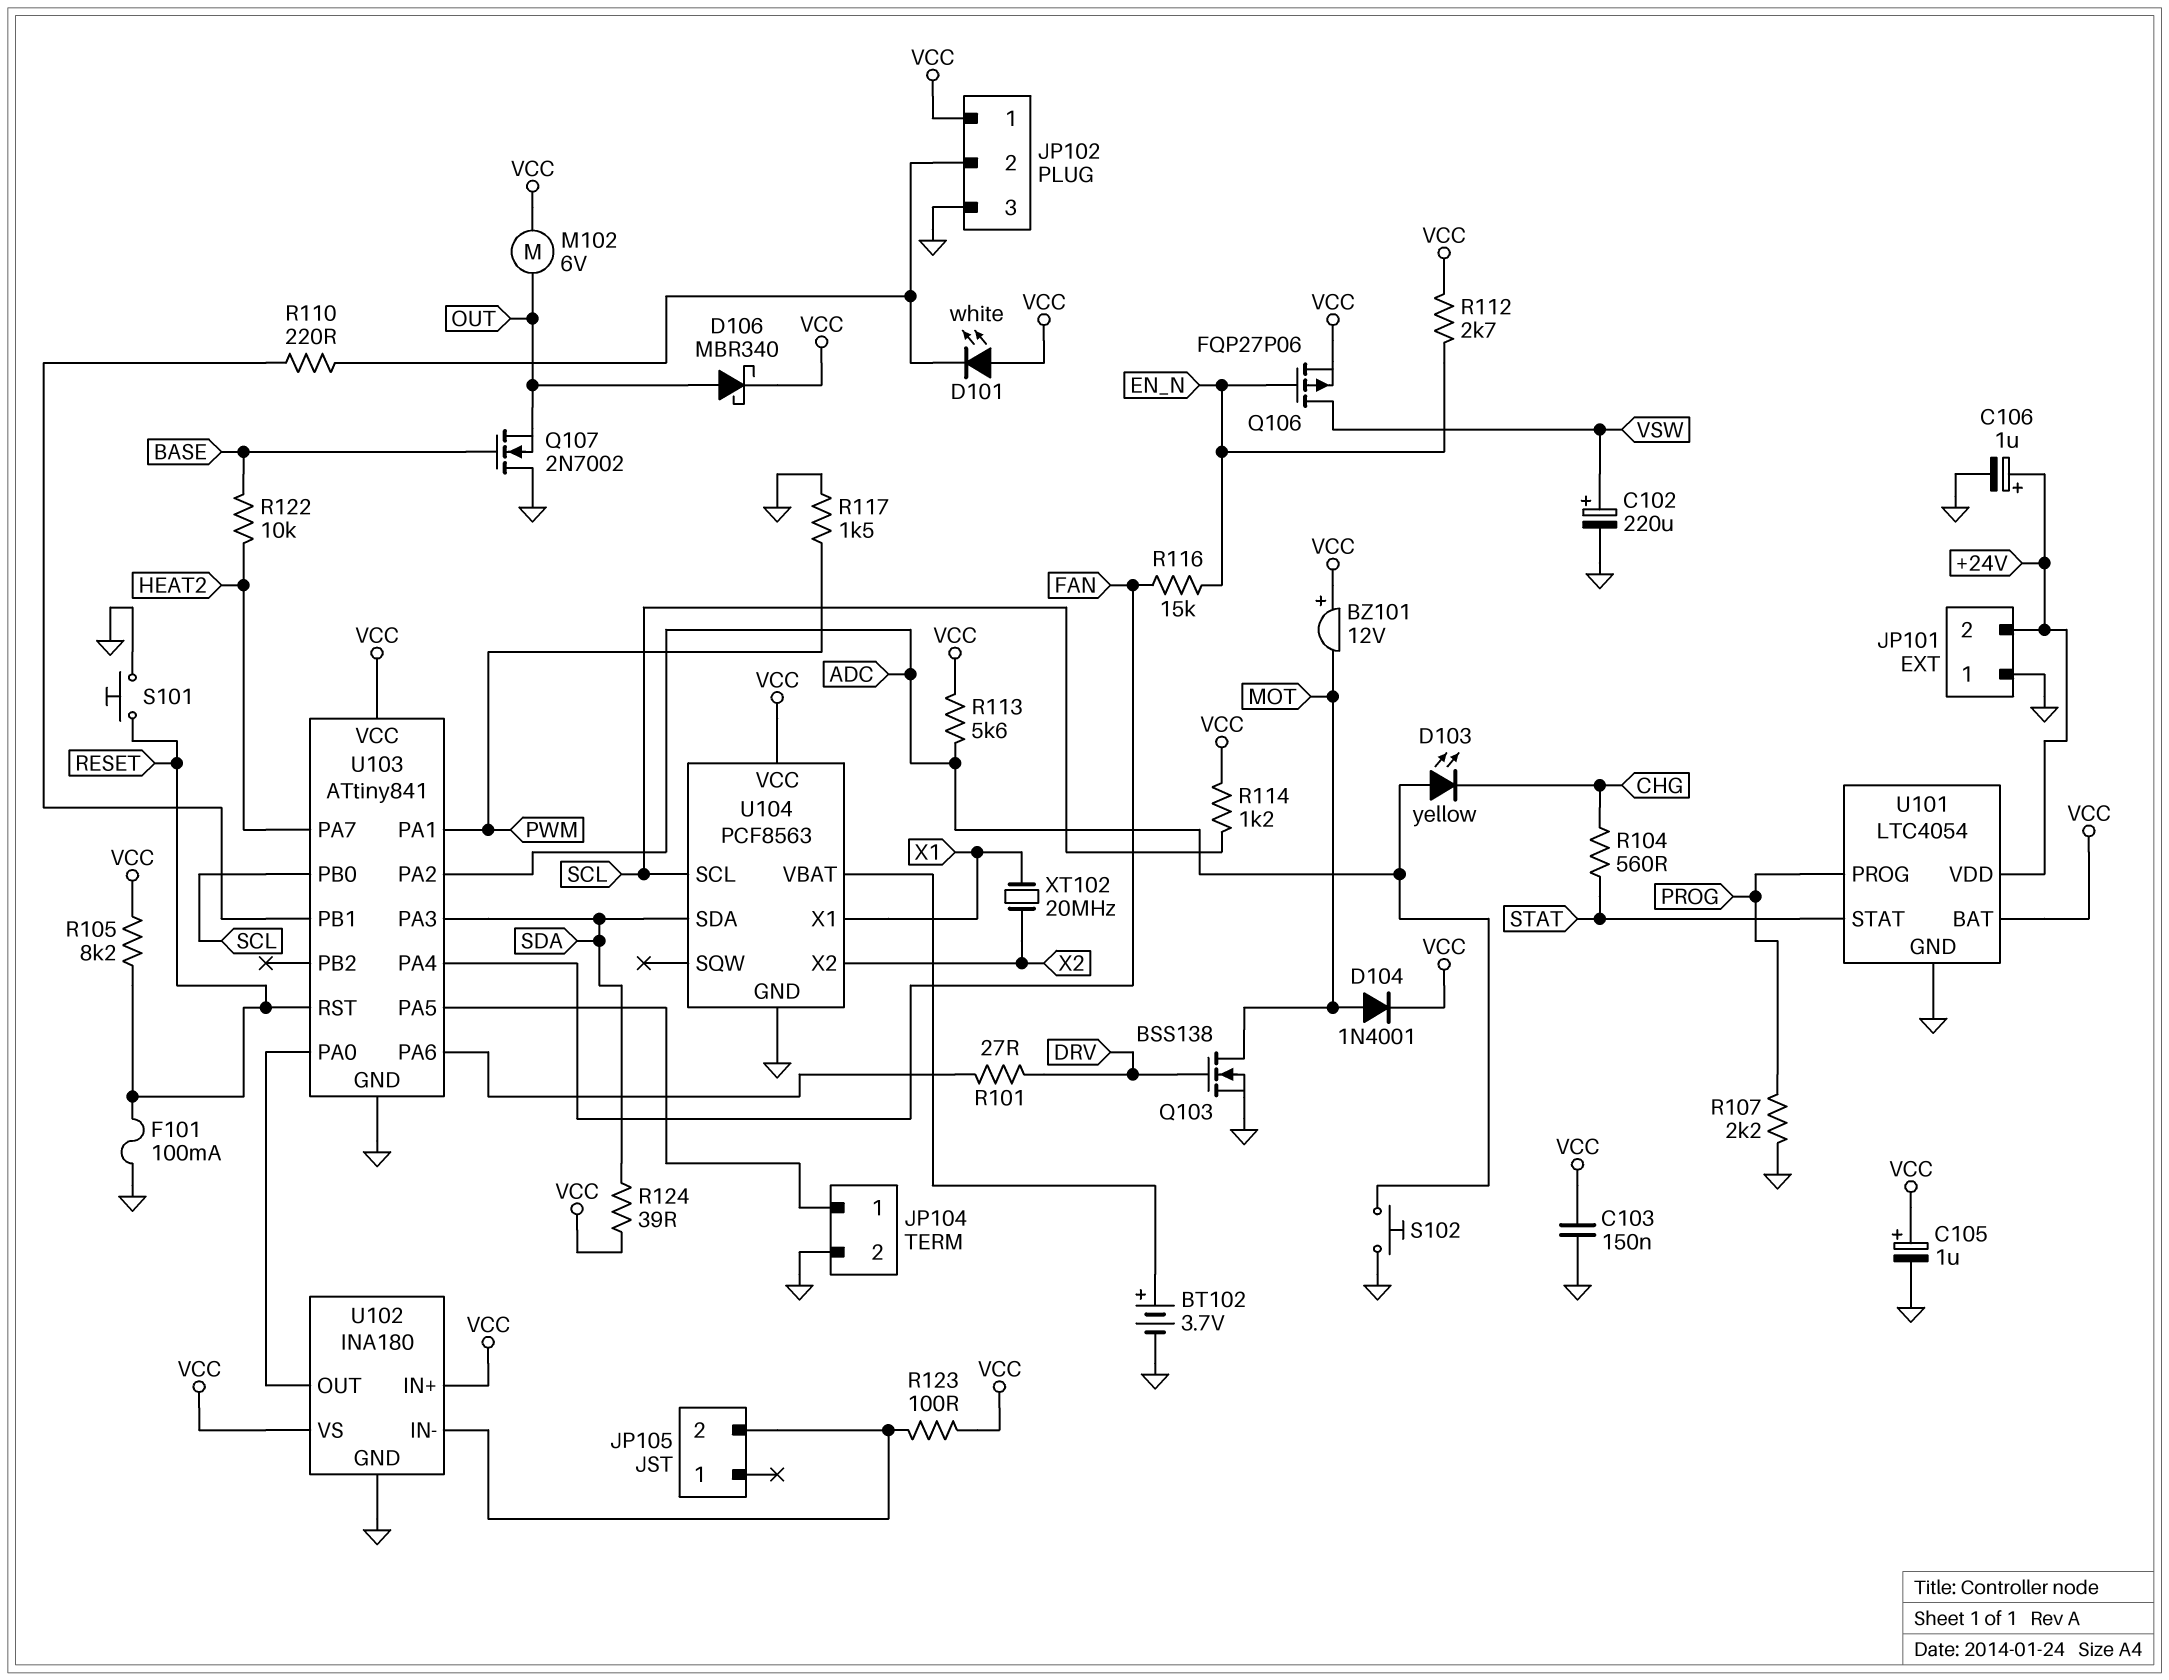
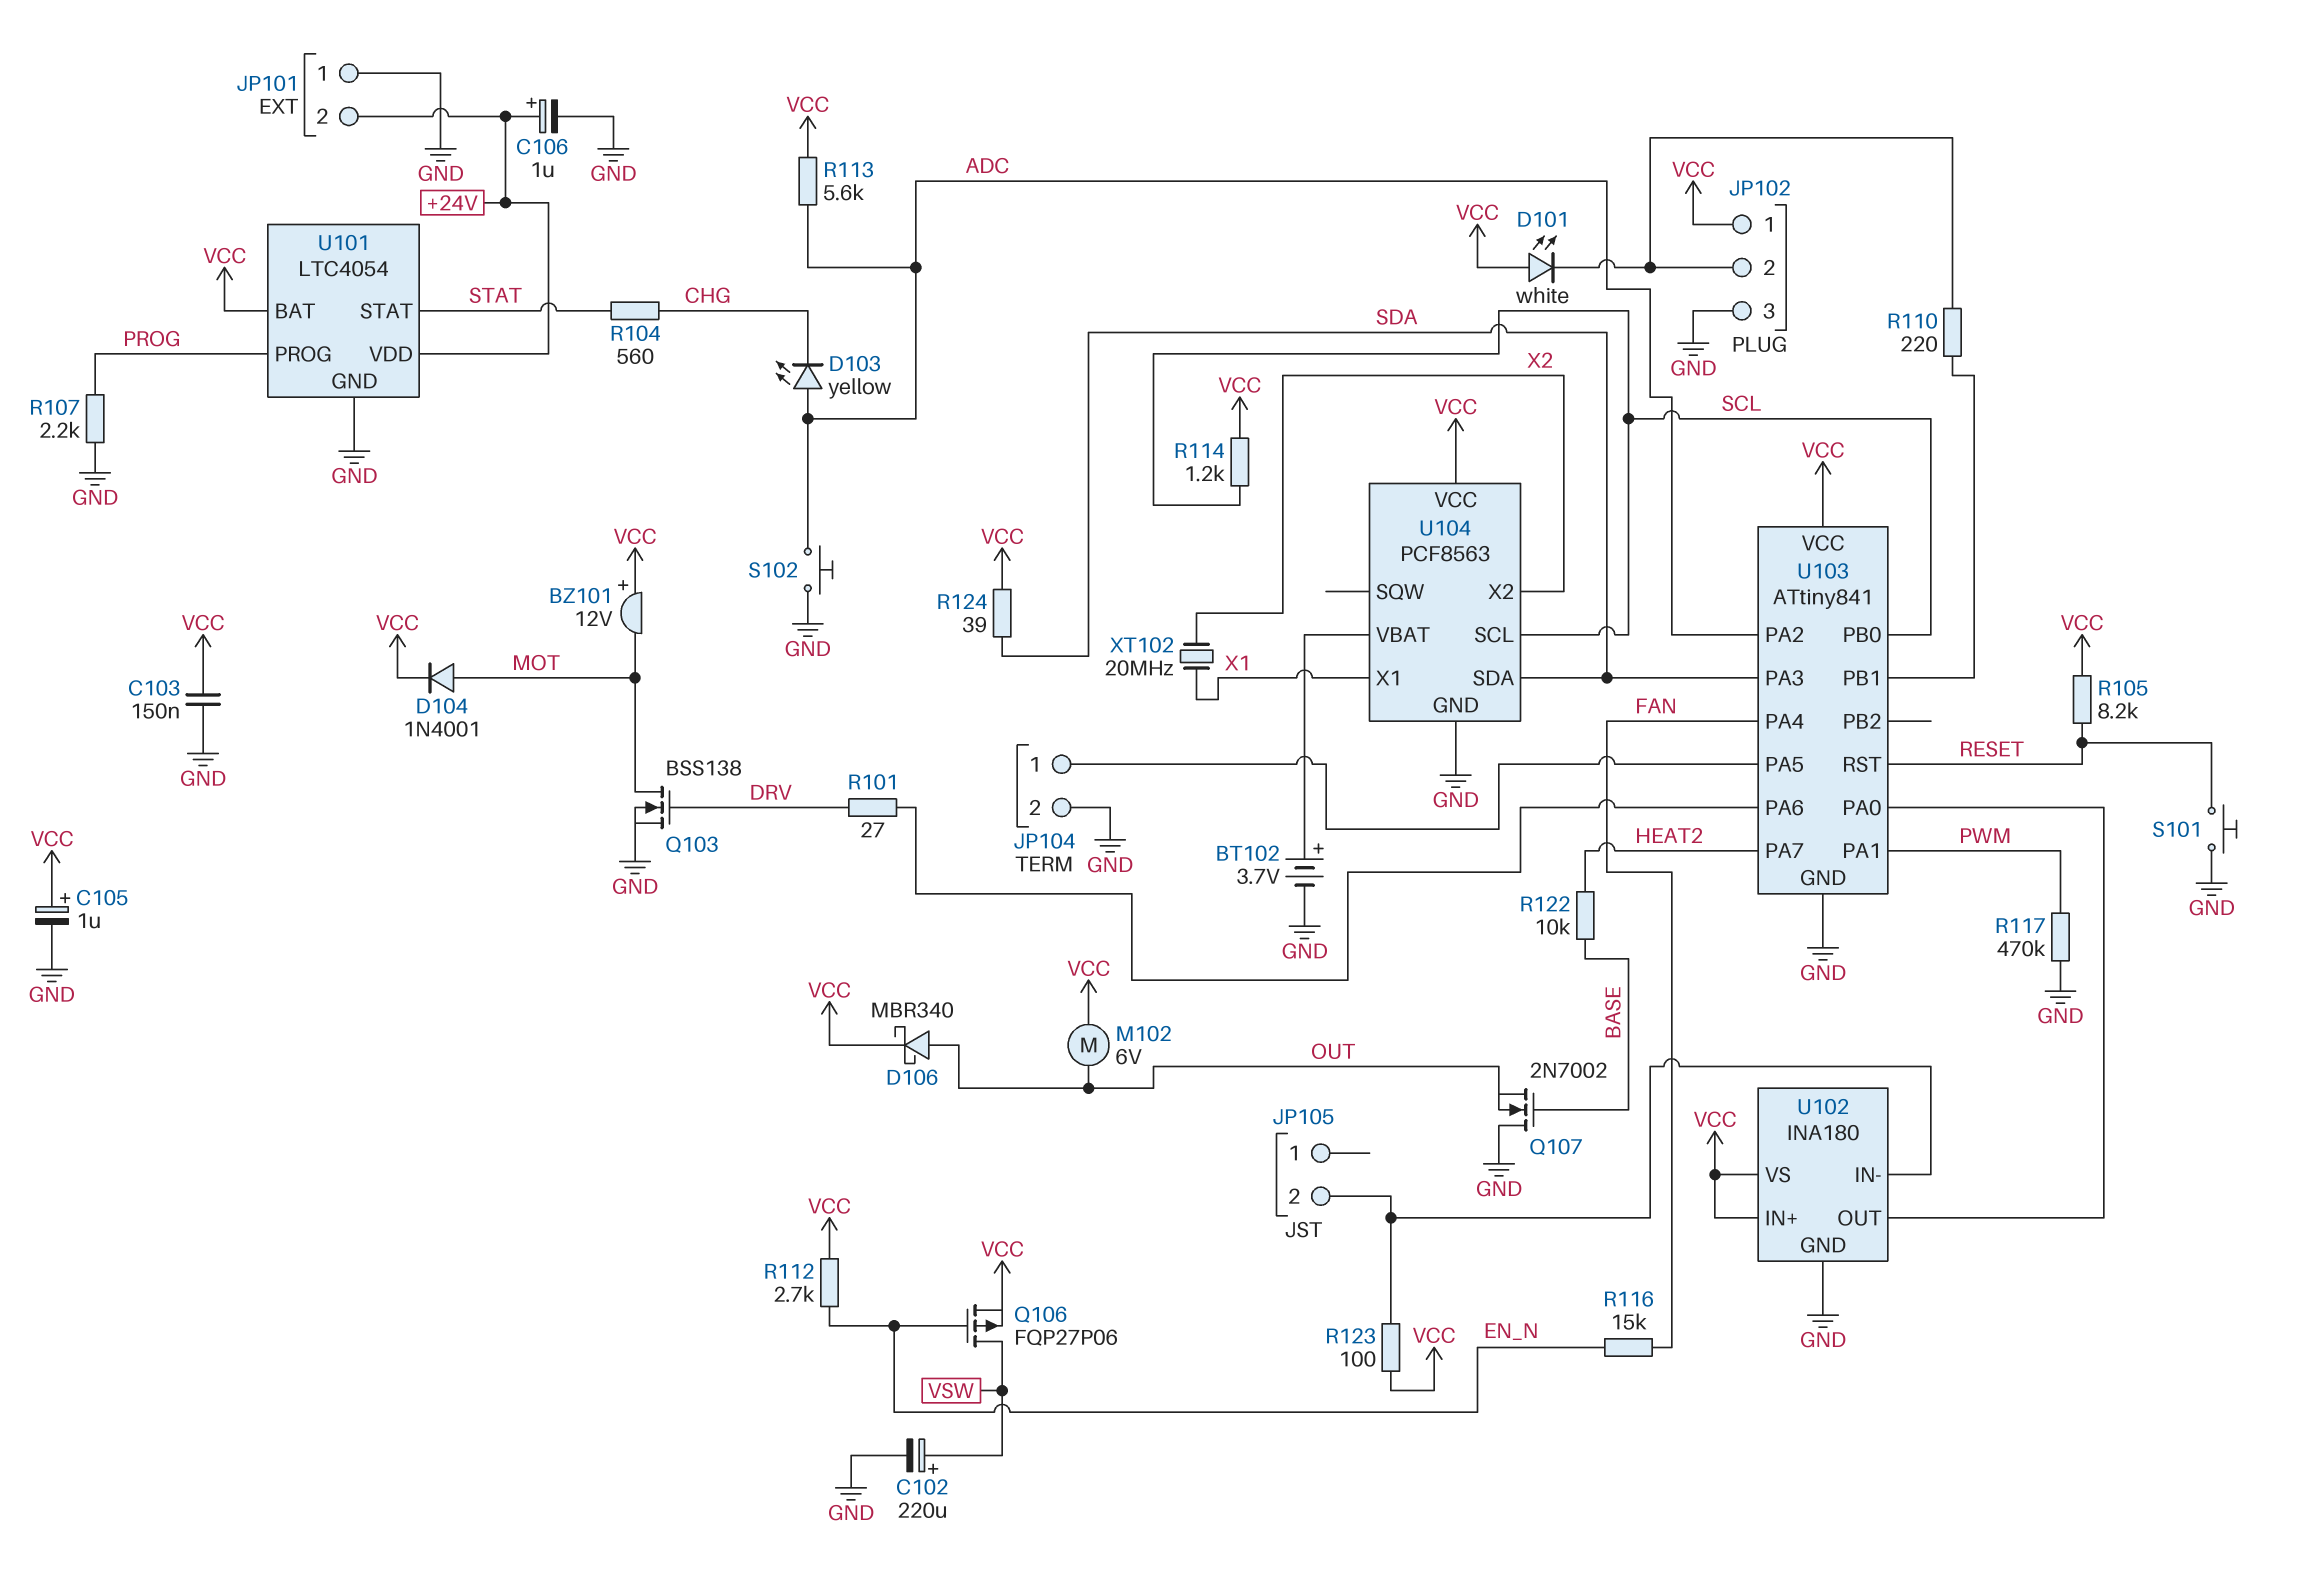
F101: 100mA (GND, RESET) -> none
R117: 1.5k (GND, PWM) -> 470k (GND, PWM)

